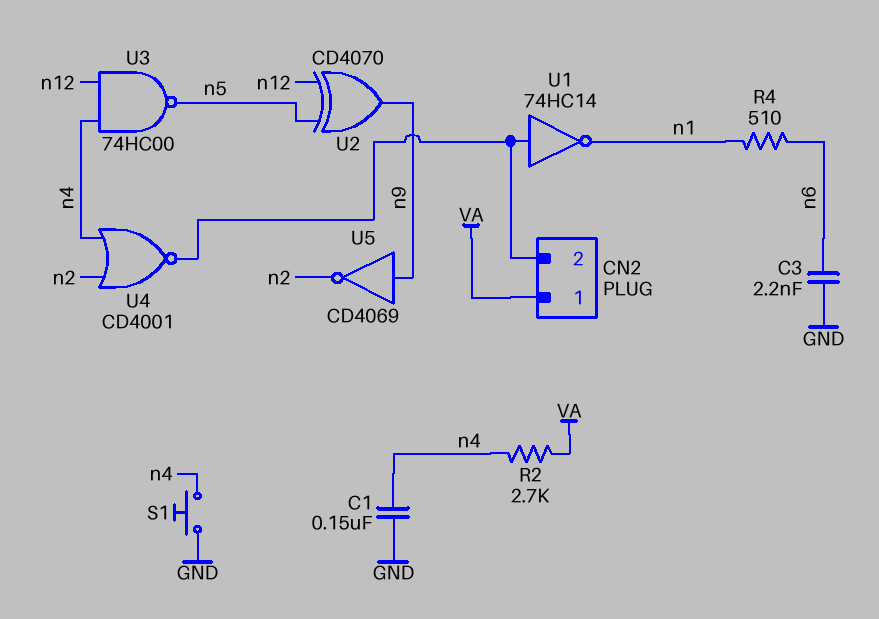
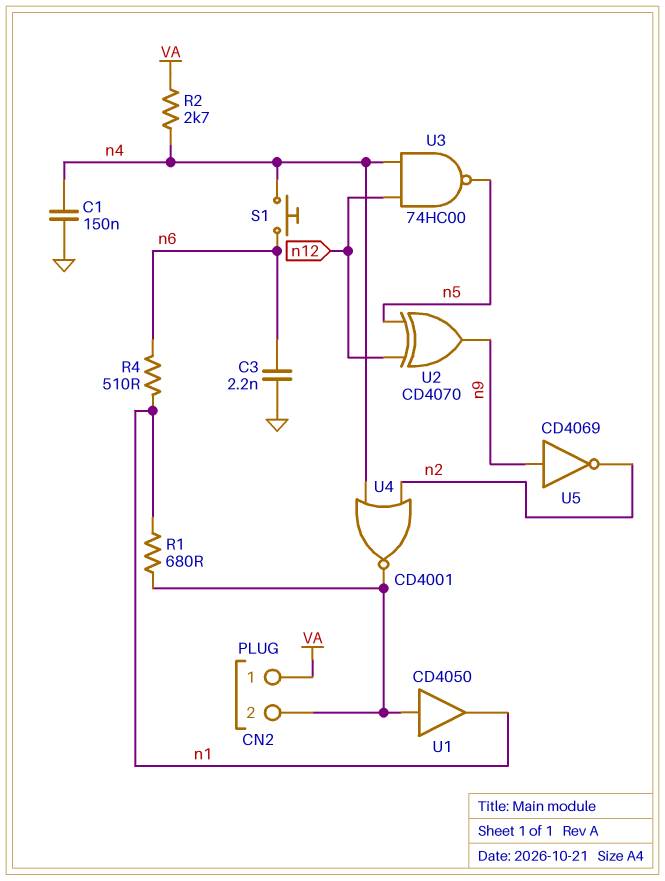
R1: none -> 680 (CN2/2, n1)
S1: button (GND, n4) -> button (n4, n6)
U1: NOT 74HC14 (in CN2/2, out n1) -> buffer CD4050 (in CN2/2, out n1)

